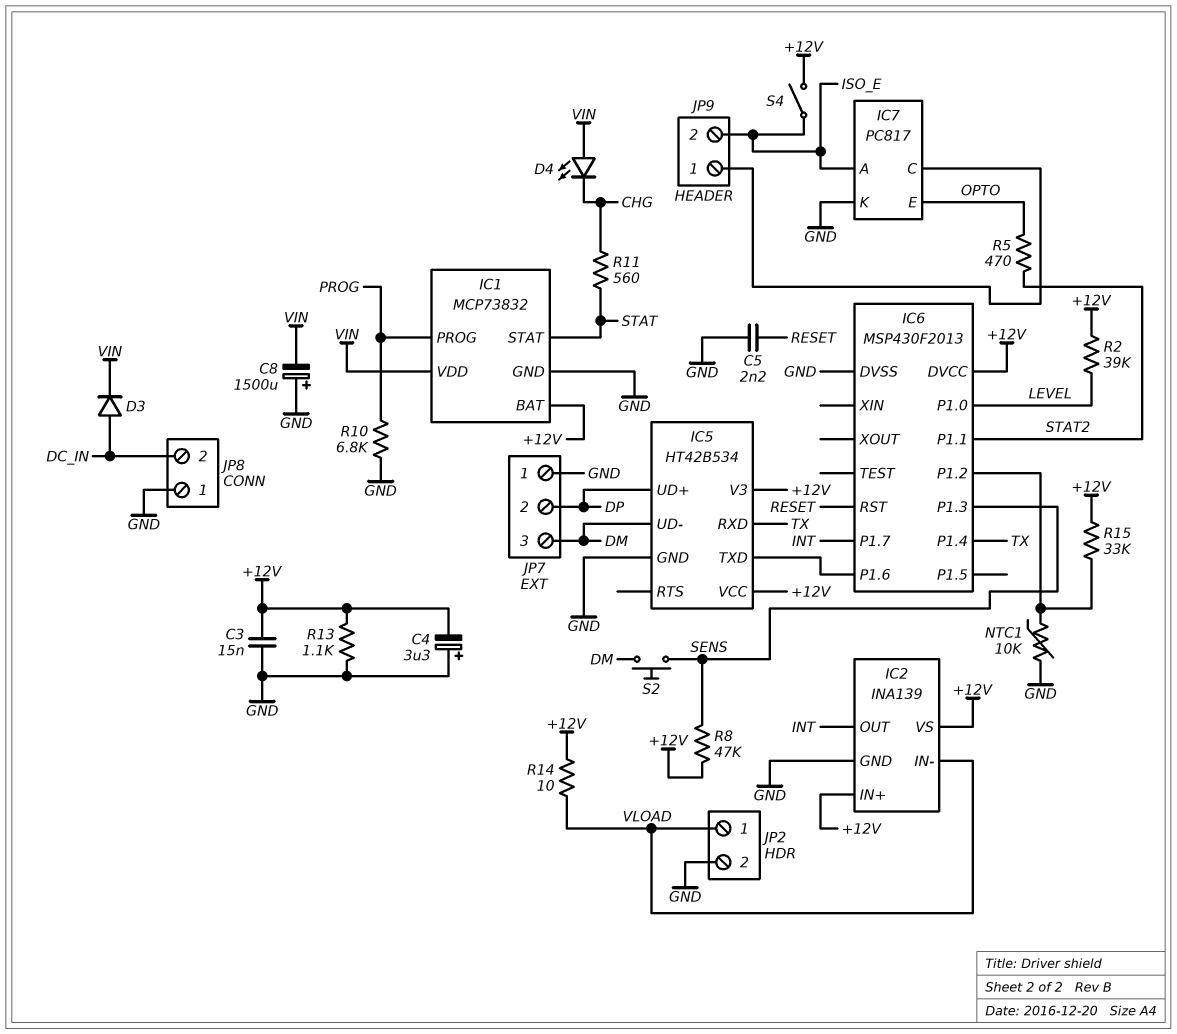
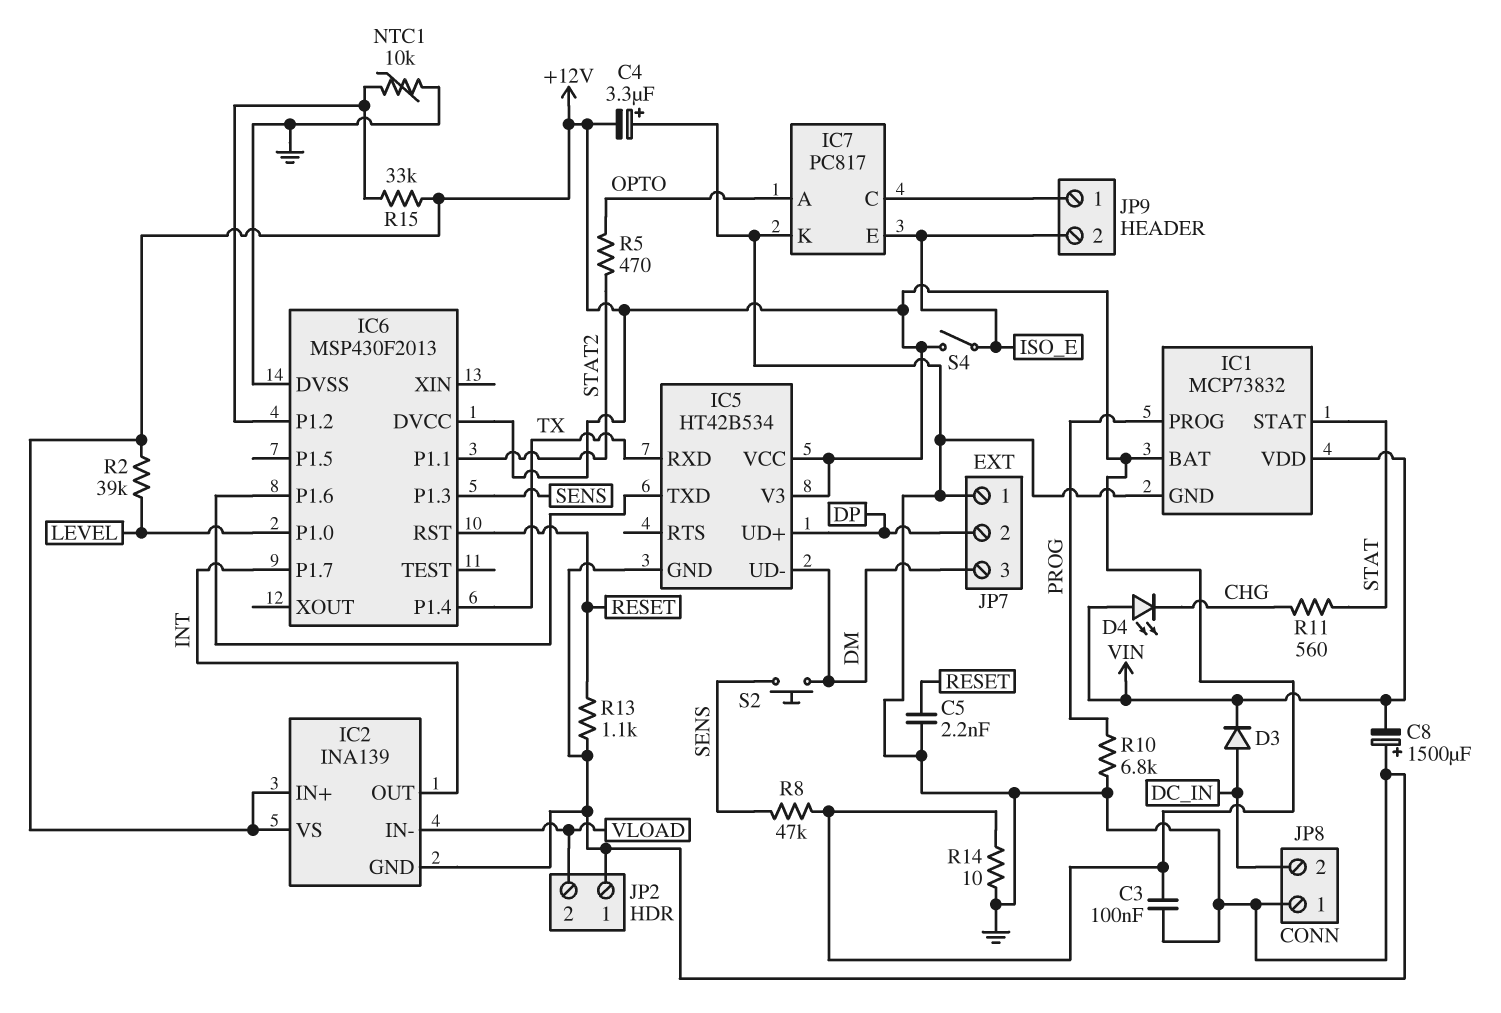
C3: 15nF (+12V, GND) -> 100nF (+12V, GND)
IC7 pin A: ISO_E -> OPTO
IC7 pin E: OPTO -> ISO_E
JP2 pin 1: VLOAD -> GND
JP2 pin 2: GND -> VLOAD
R13: 1.1k (+12V, GND) -> 1.1k (GND, RESET)
R14: 10 (+12V, VLOAD) -> 10 (+12V, GND)

